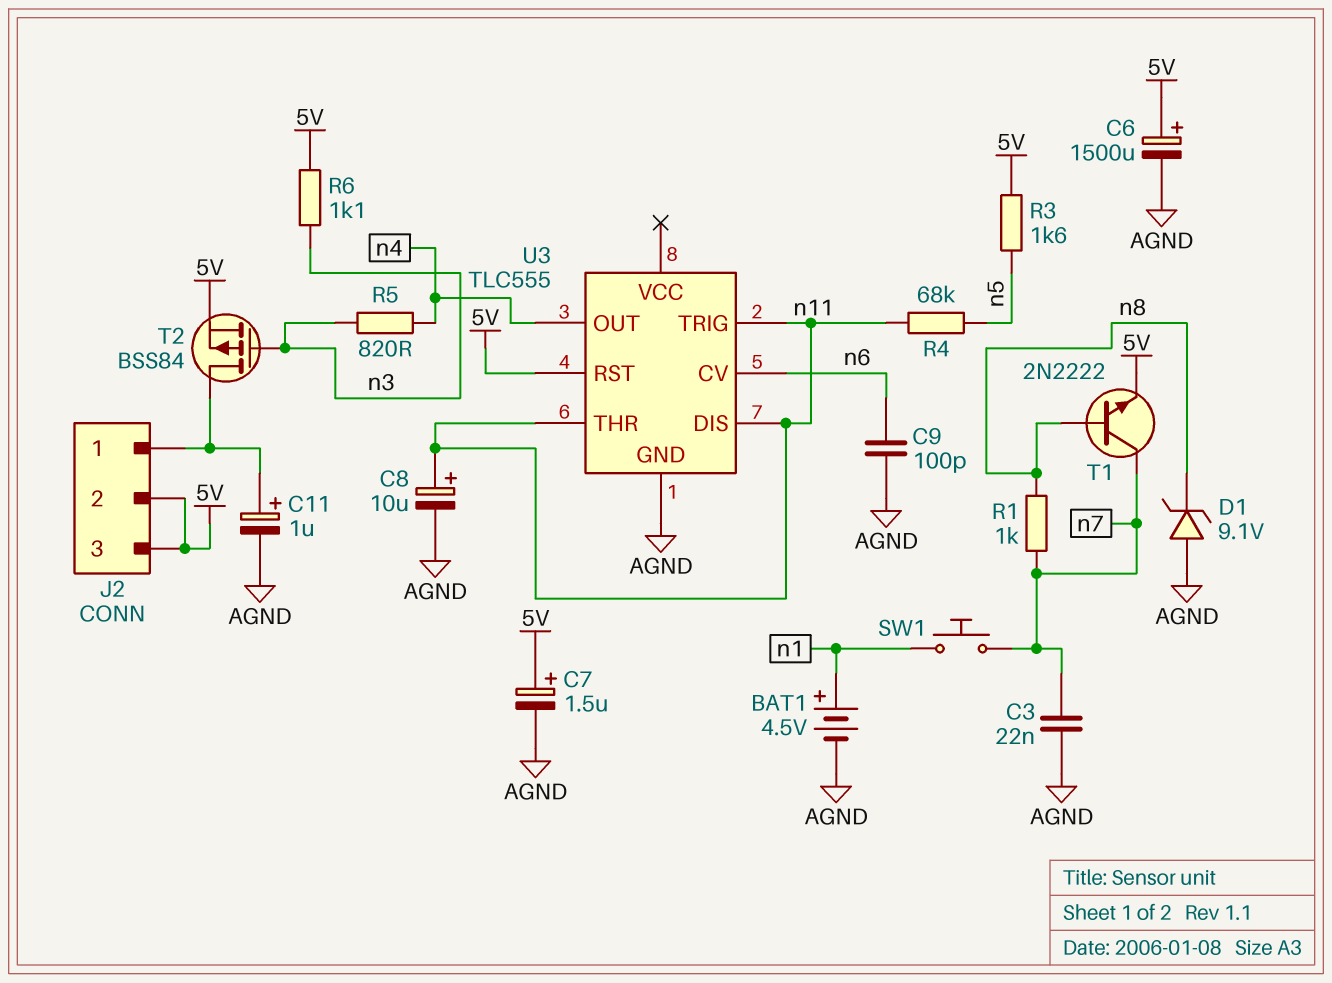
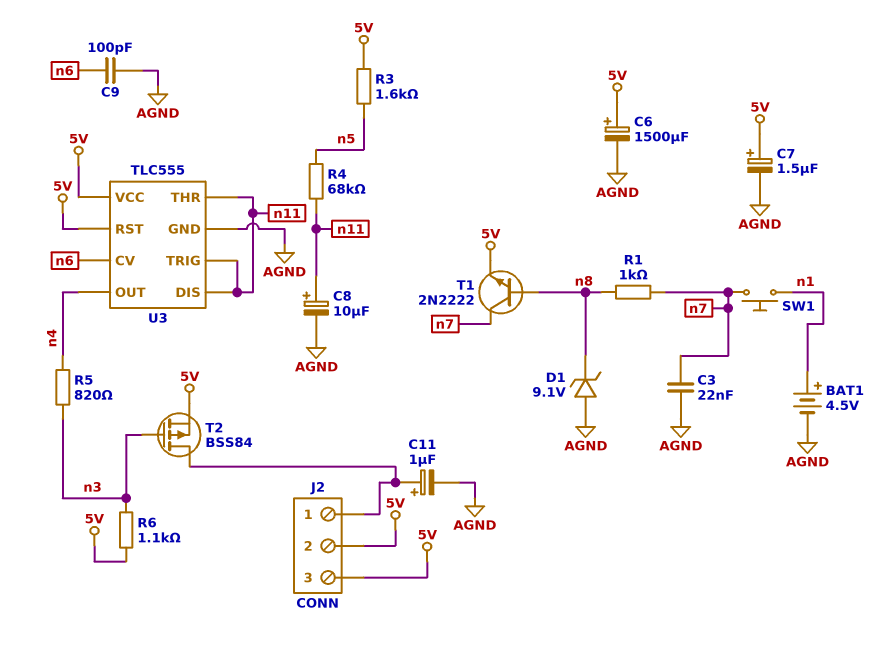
U3 pin VCC: none -> 5V

